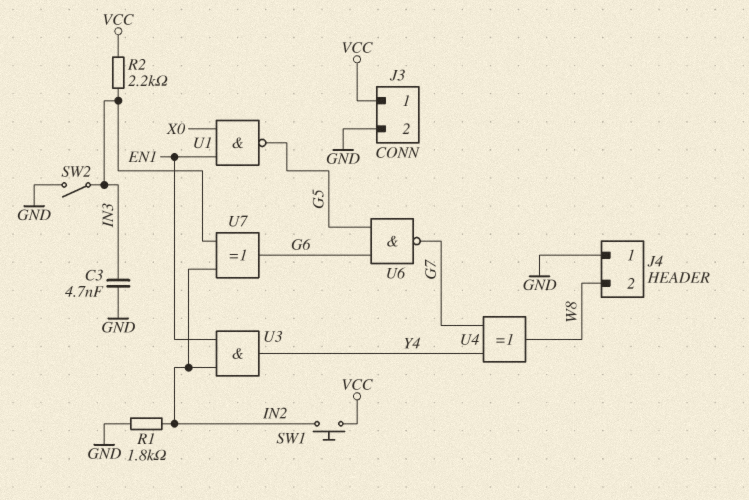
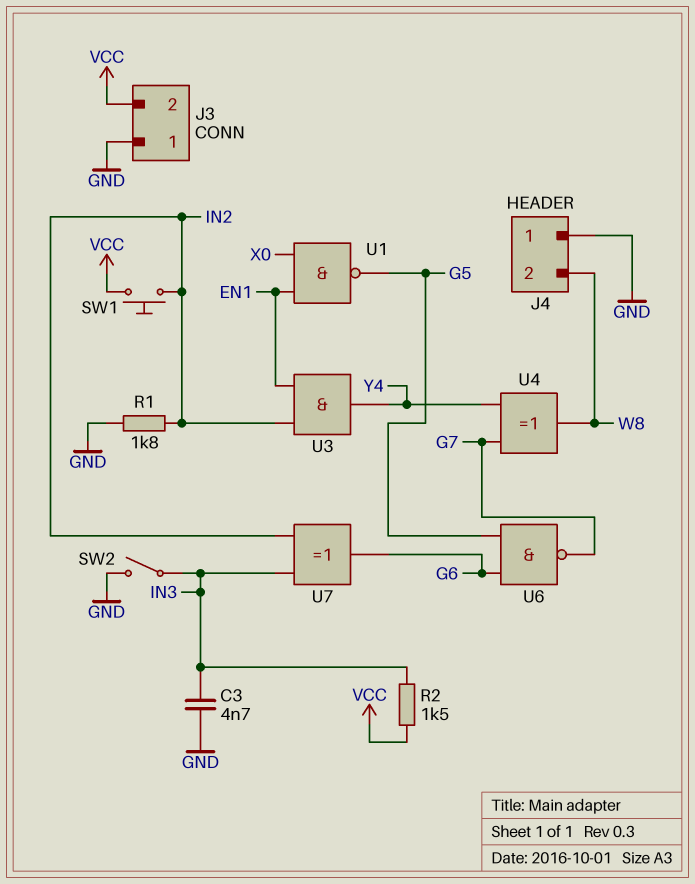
J3 pin 1: VCC -> GND
J3 pin 2: GND -> VCC
R2: 2.2k (IN3, VCC) -> 1.5k (IN3, VCC)

